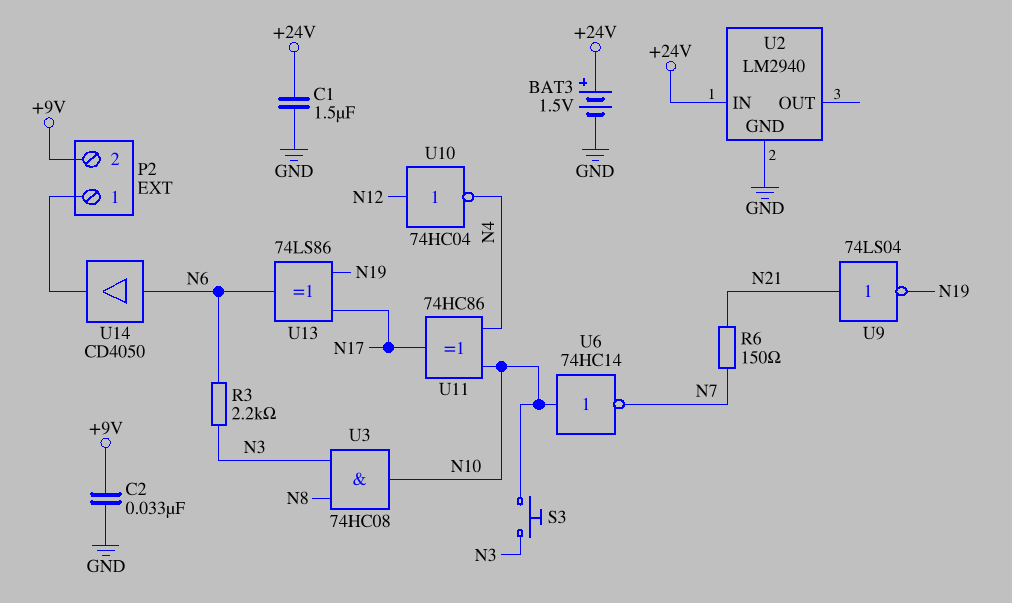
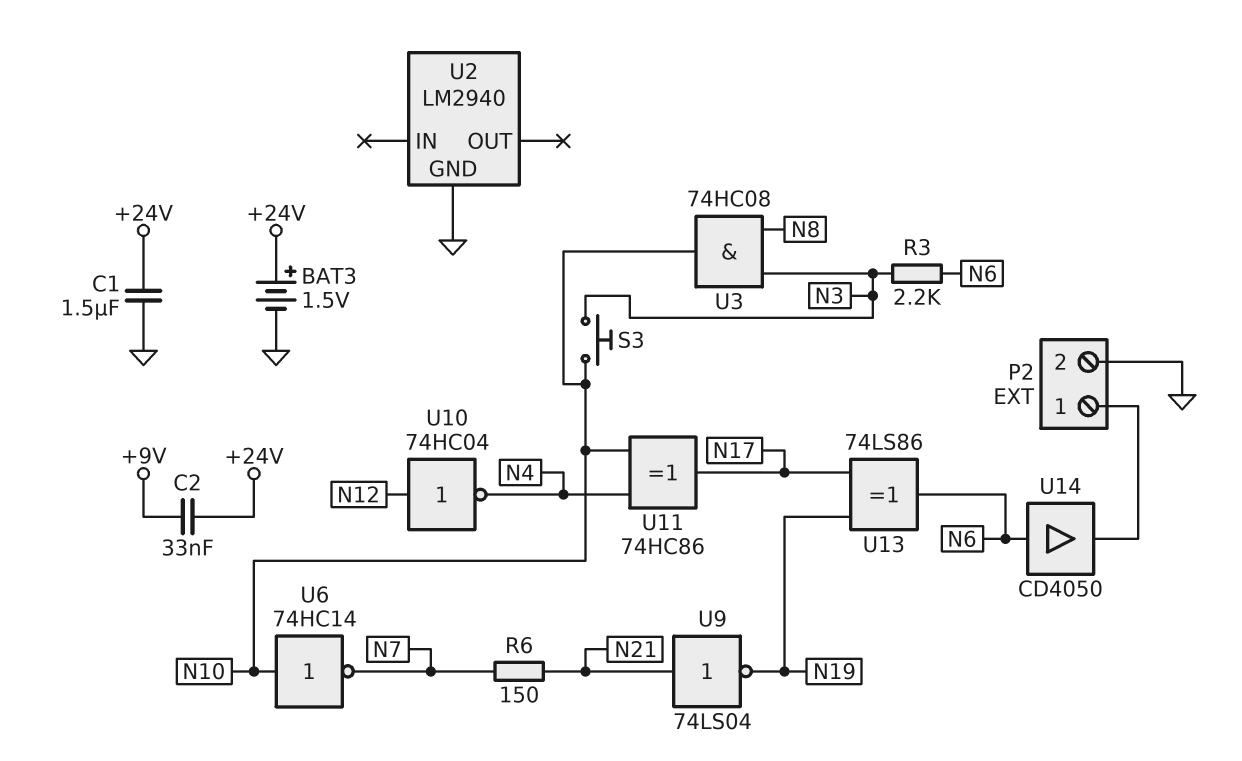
C2: 33nF (+9V, GND) -> 33nF (+9V, +24V)
P2 pin 2: +9V -> GND
U2 pin IN: +24V -> none

